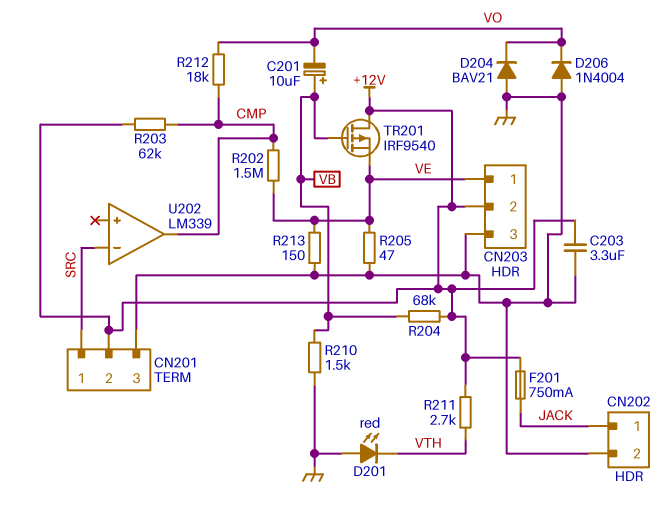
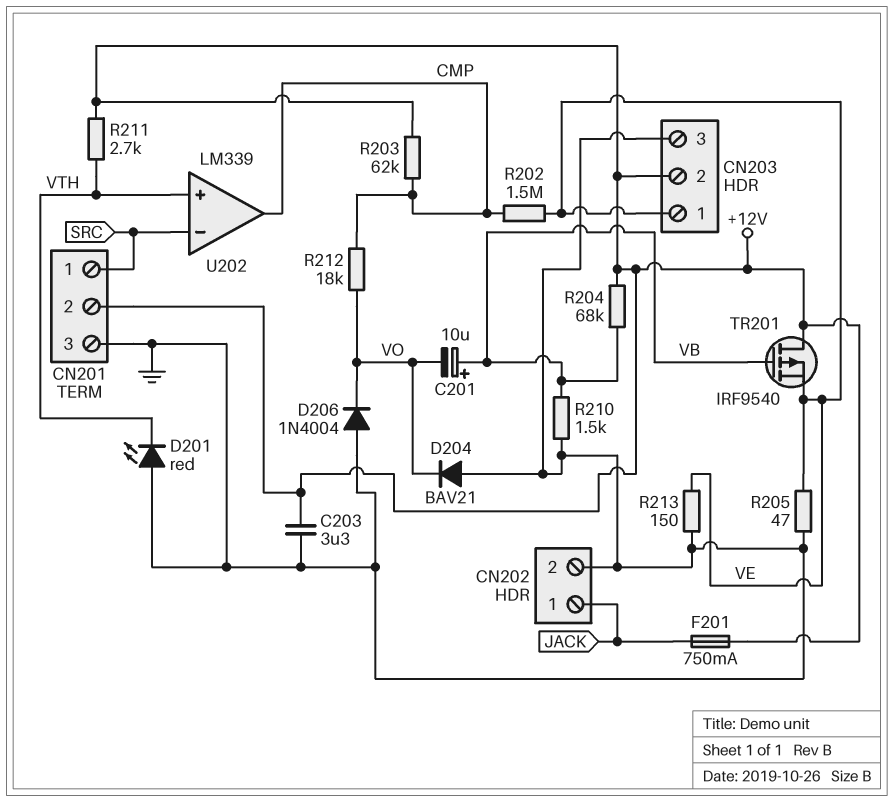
U202 pin in+: none -> VTH

